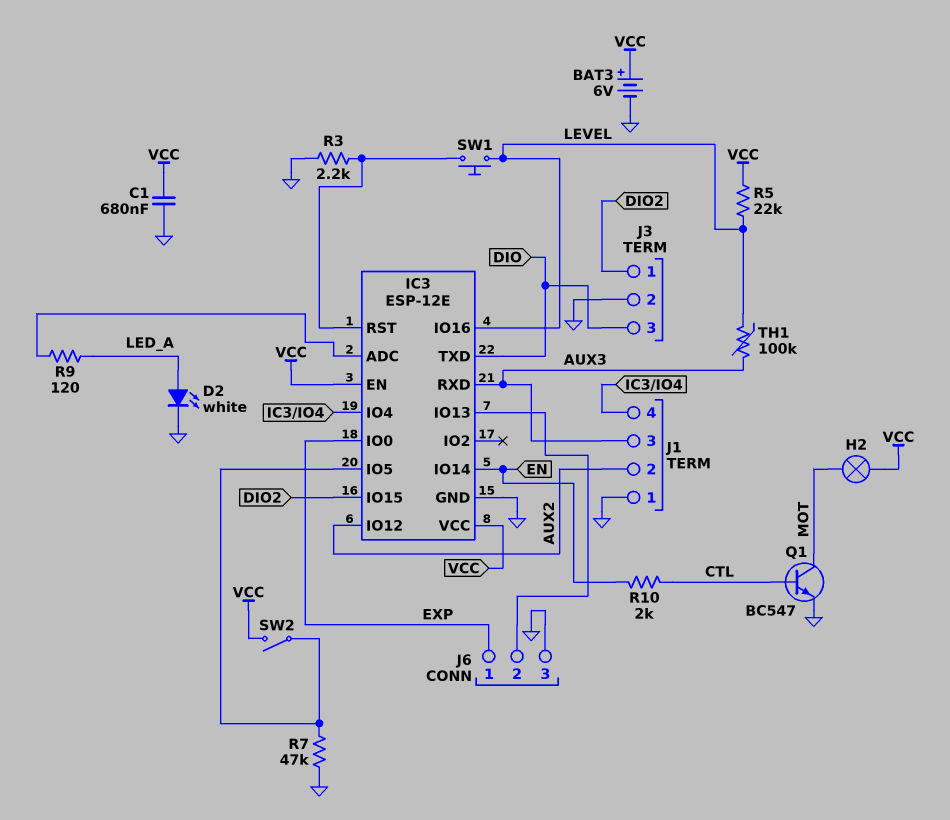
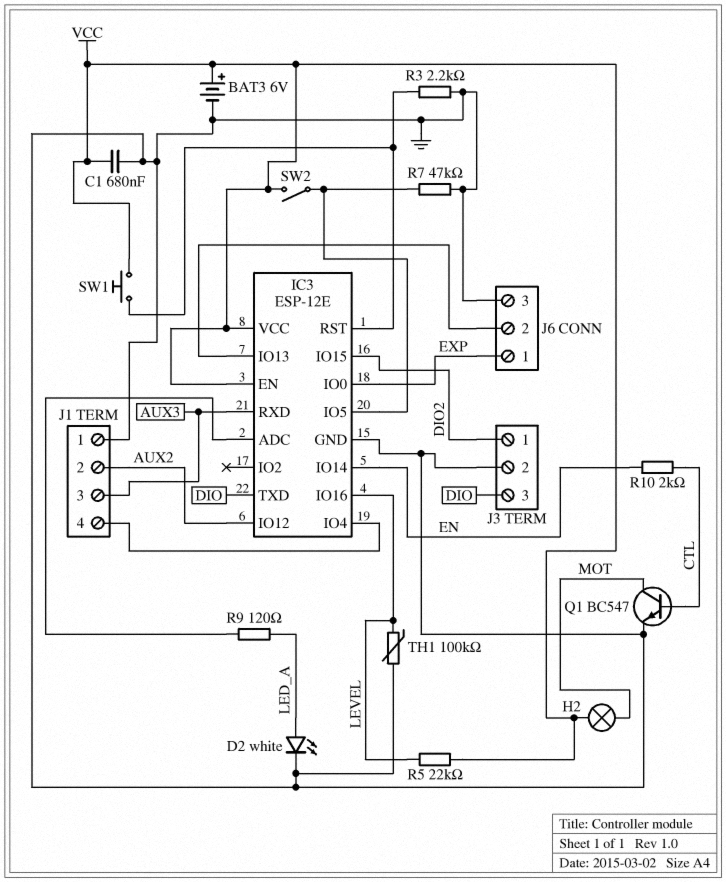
SW1: button (IC3/RST, LEVEL) -> button (IC3/RST, VCC)
TH1: 100k (AUX3, LEVEL) -> 100k (GND, LEVEL)

